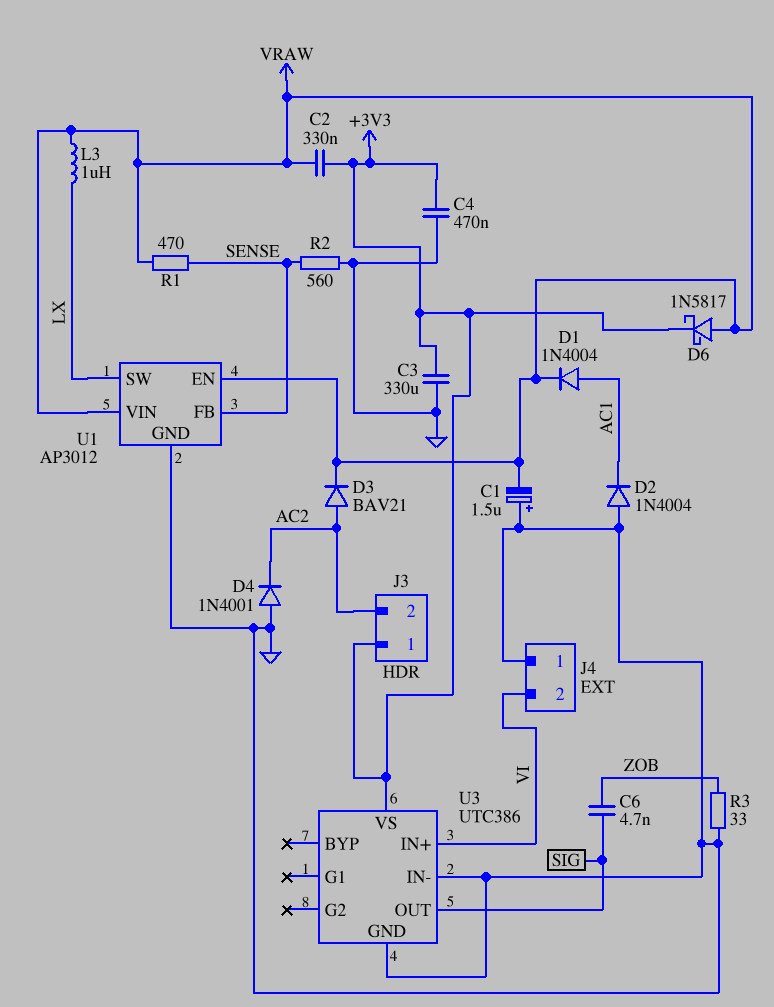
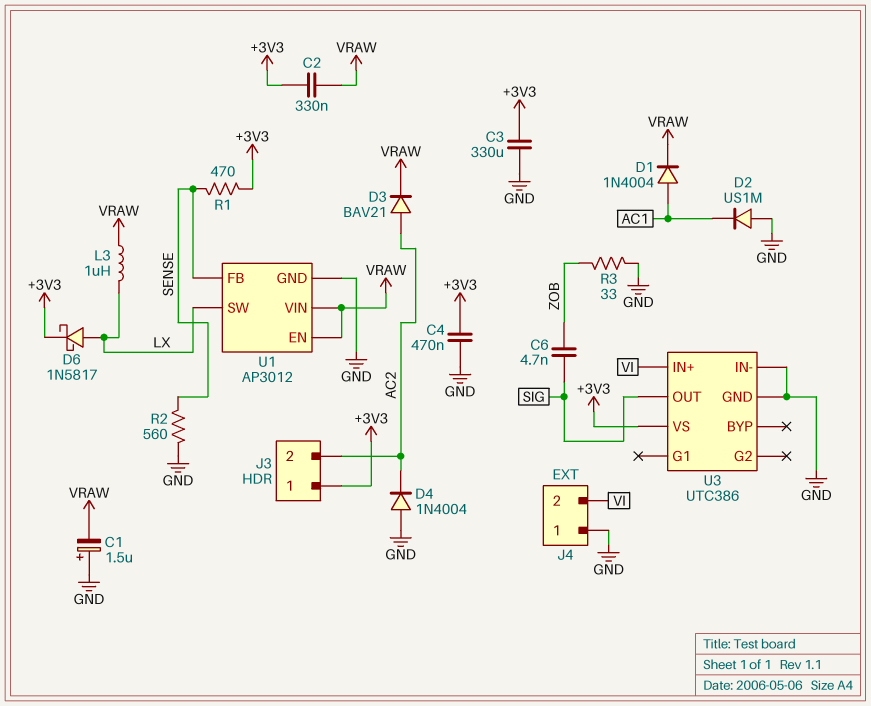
D2: diode 1N4004 (A GND, K AC1) -> diode US1M (A GND, K AC1)
D4: diode 1N4001 (A GND, K AC2) -> diode 1N4004 (A GND, K AC2)
D6: schottky 1N5817 (A VRAW, K +3V3) -> schottky 1N5817 (A LX, K +3V3)
R1: 470 (SENSE, VRAW) -> 470 (+3V3, SENSE)

